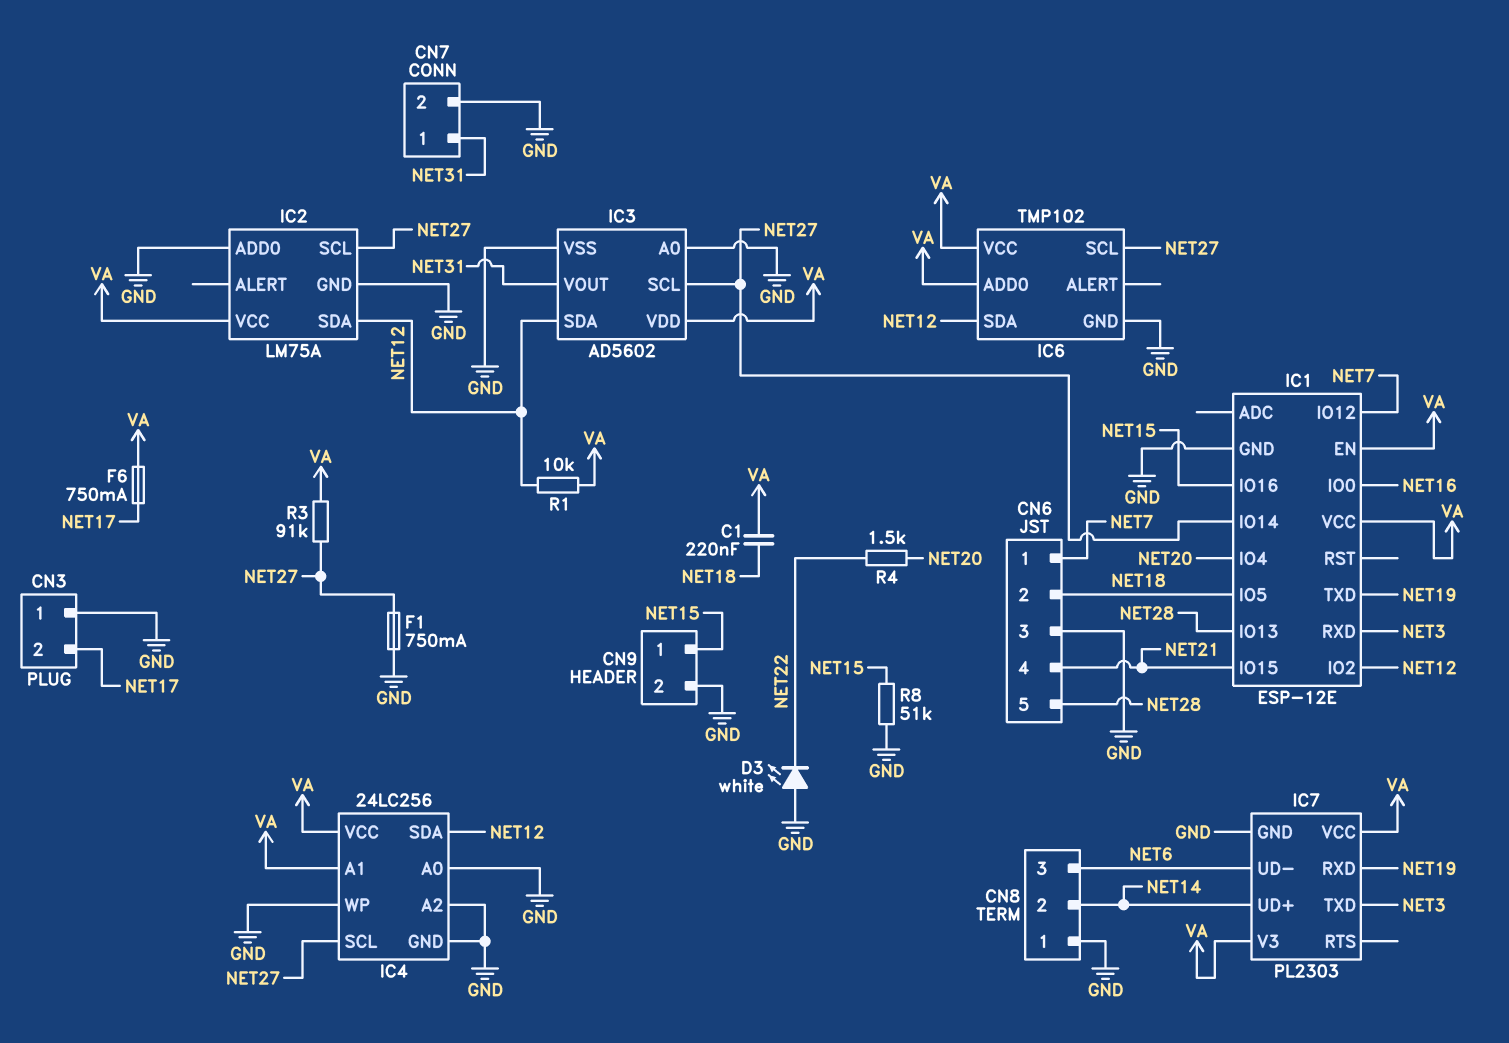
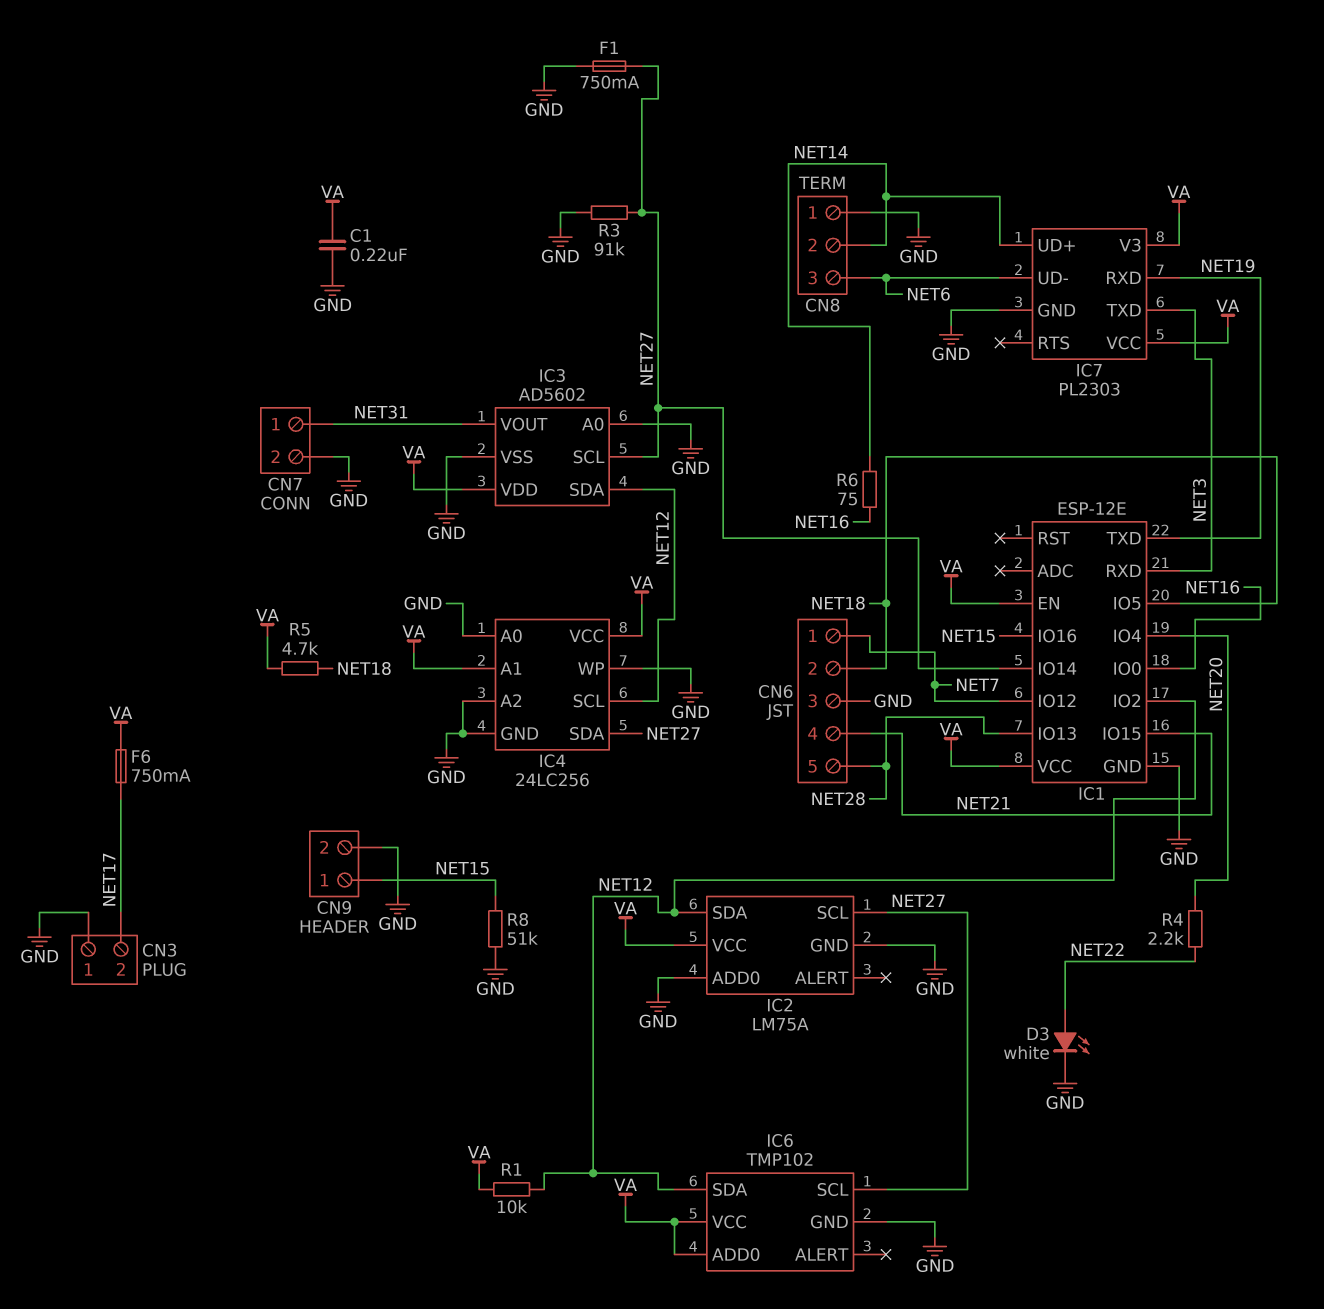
C1: 220nF (NET18, VA) -> 220nF (GND, VA)
D3: LED white (A GND, K NET22) -> LED white (A NET22, K GND)
IC4 pin SCL: NET27 -> NET12
IC4 pin SDA: NET12 -> NET27
R3: 91k (NET27, VA) -> 91k (GND, NET27)
R4: 1.5k (NET20, NET22) -> 2.2k (NET20, NET22)
R5: none -> 4.7k (NET18, VA)
R6: none -> 75 (NET14, NET16)

